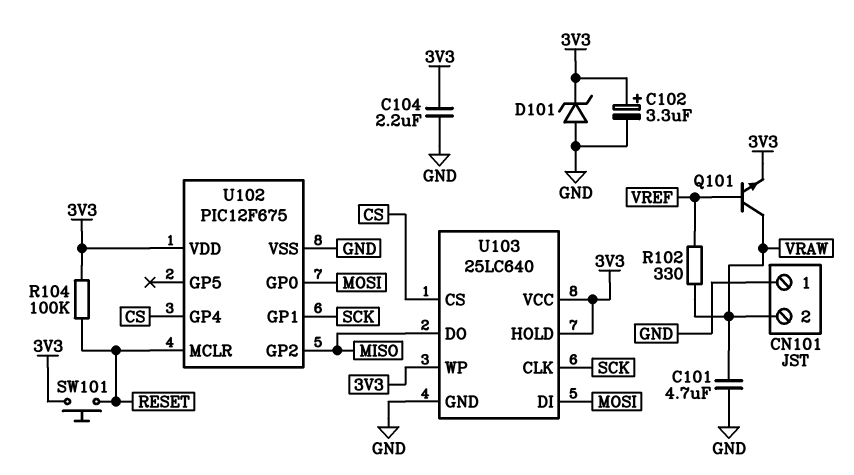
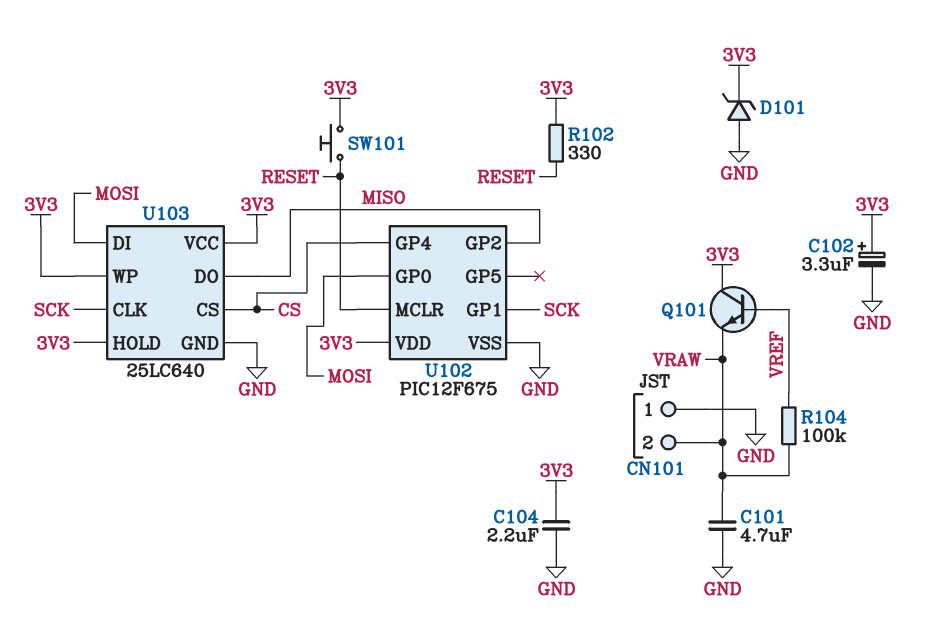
Q101: NPN (B VREF, C VRAW, E 3V3) -> NPN (B VREF, C 3V3, E VRAW)
R102: 330 (VRAW, VREF) -> 330 (3V3, RESET)
R104: 100k (3V3, RESET) -> 100k (VRAW, VREF)

